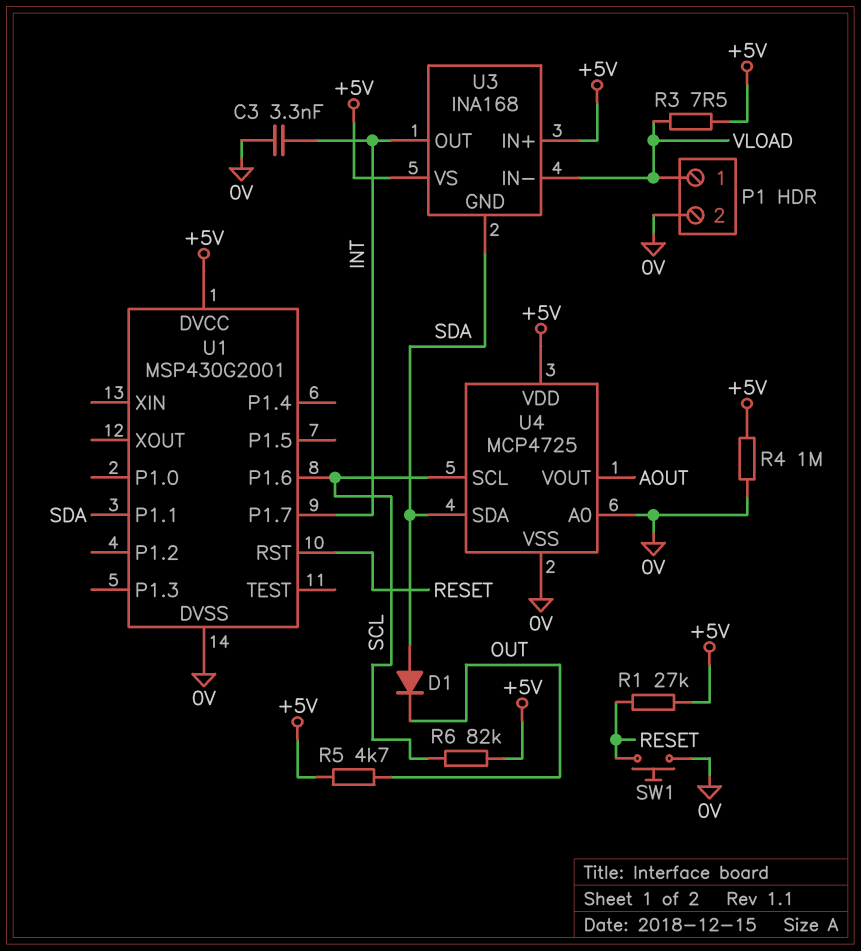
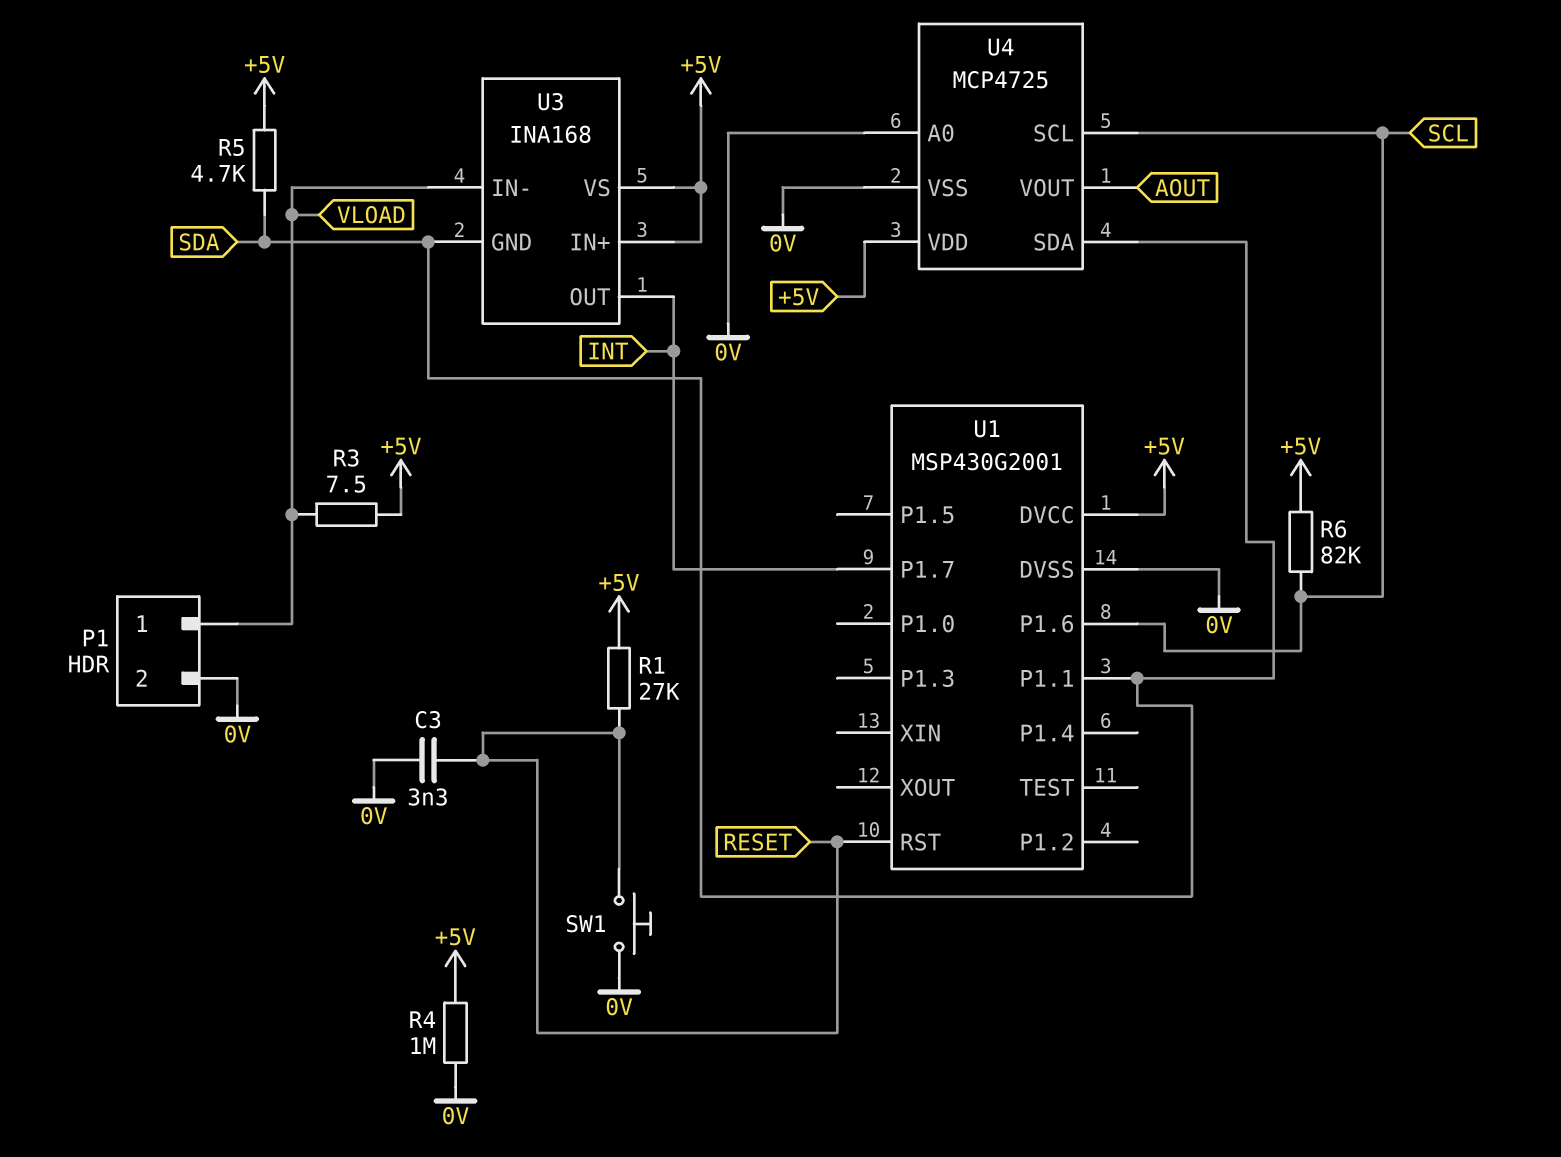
C3: 3.3nF (0V, INT) -> 3.3nF (0V, RESET)
D1: diode (A SDA, K OUT) -> none
R5: 4.7k (+5V, OUT) -> 4.7k (+5V, SDA)

